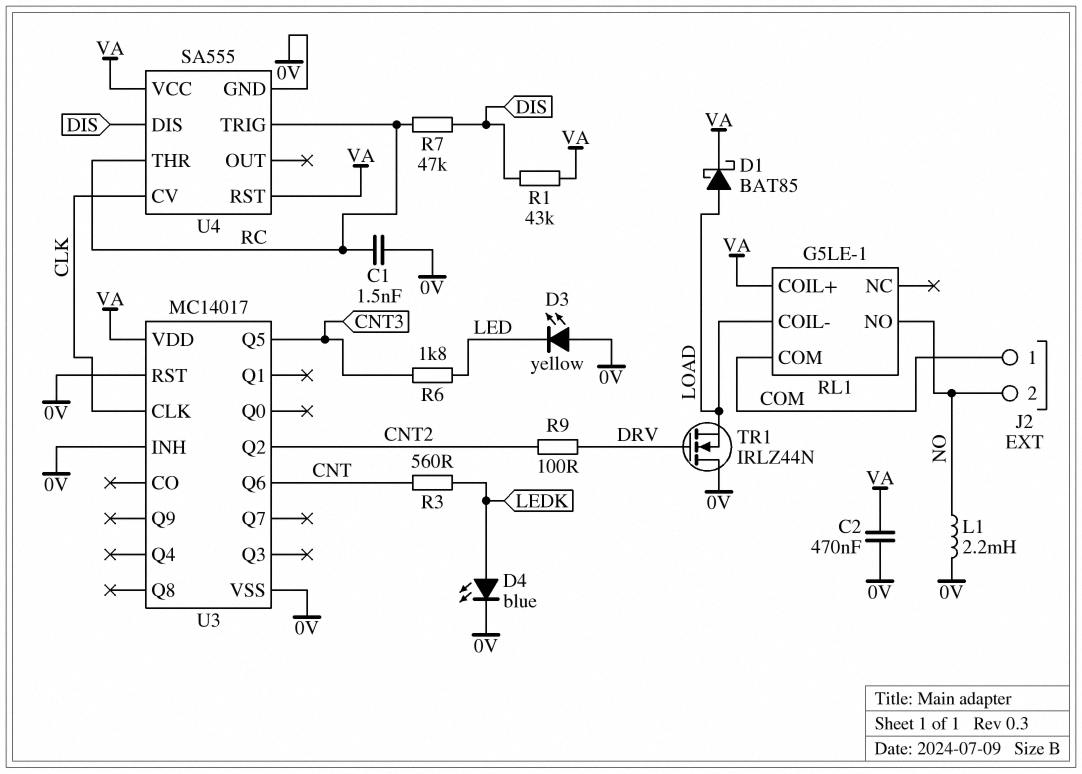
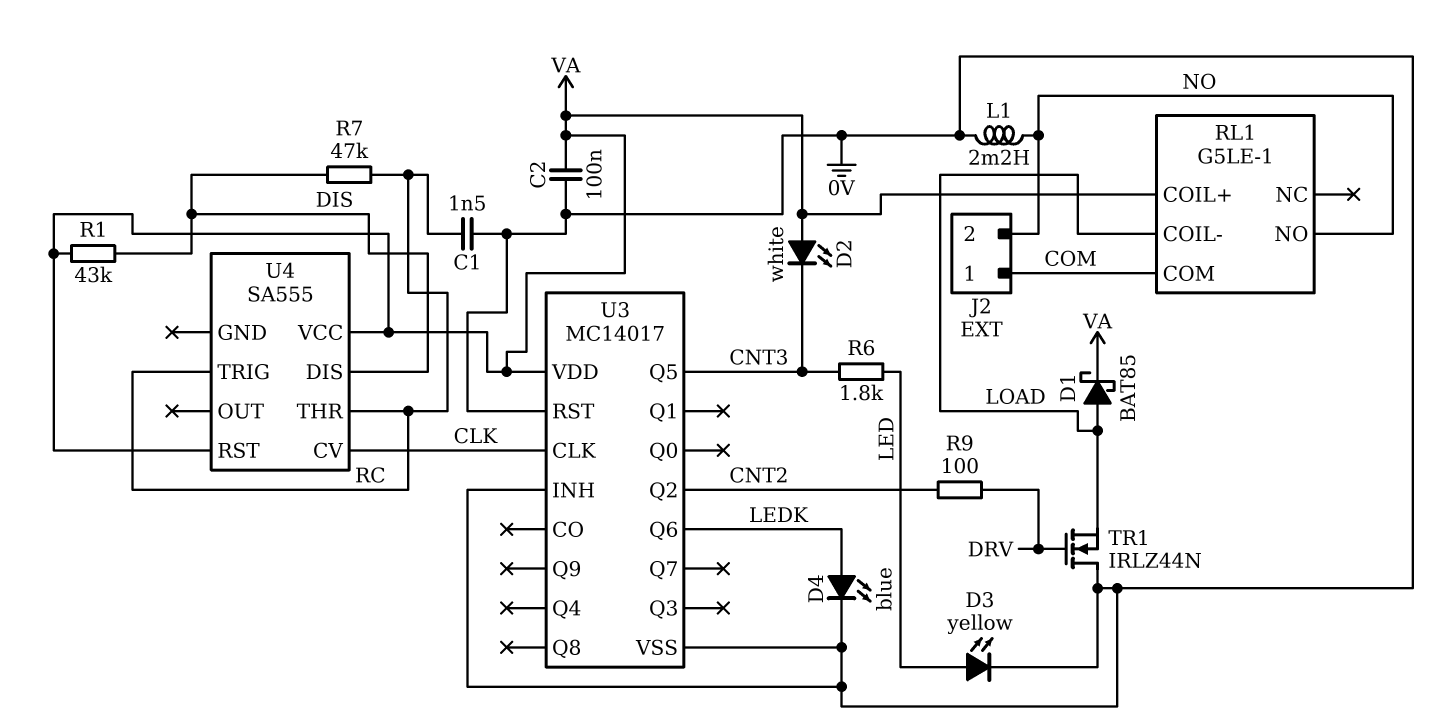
C2: 470nF (0V, VA) -> 100nF (0V, VA)
D2: none -> LED white (A VA, K CNT3)
D3: LED yellow (A 0V, K LED) -> LED yellow (A LED, K 0V)
R3: 560 (CNT, LEDK) -> none
U3 pin Q6: CNT -> LEDK
U4 pin GND: 0V -> none

